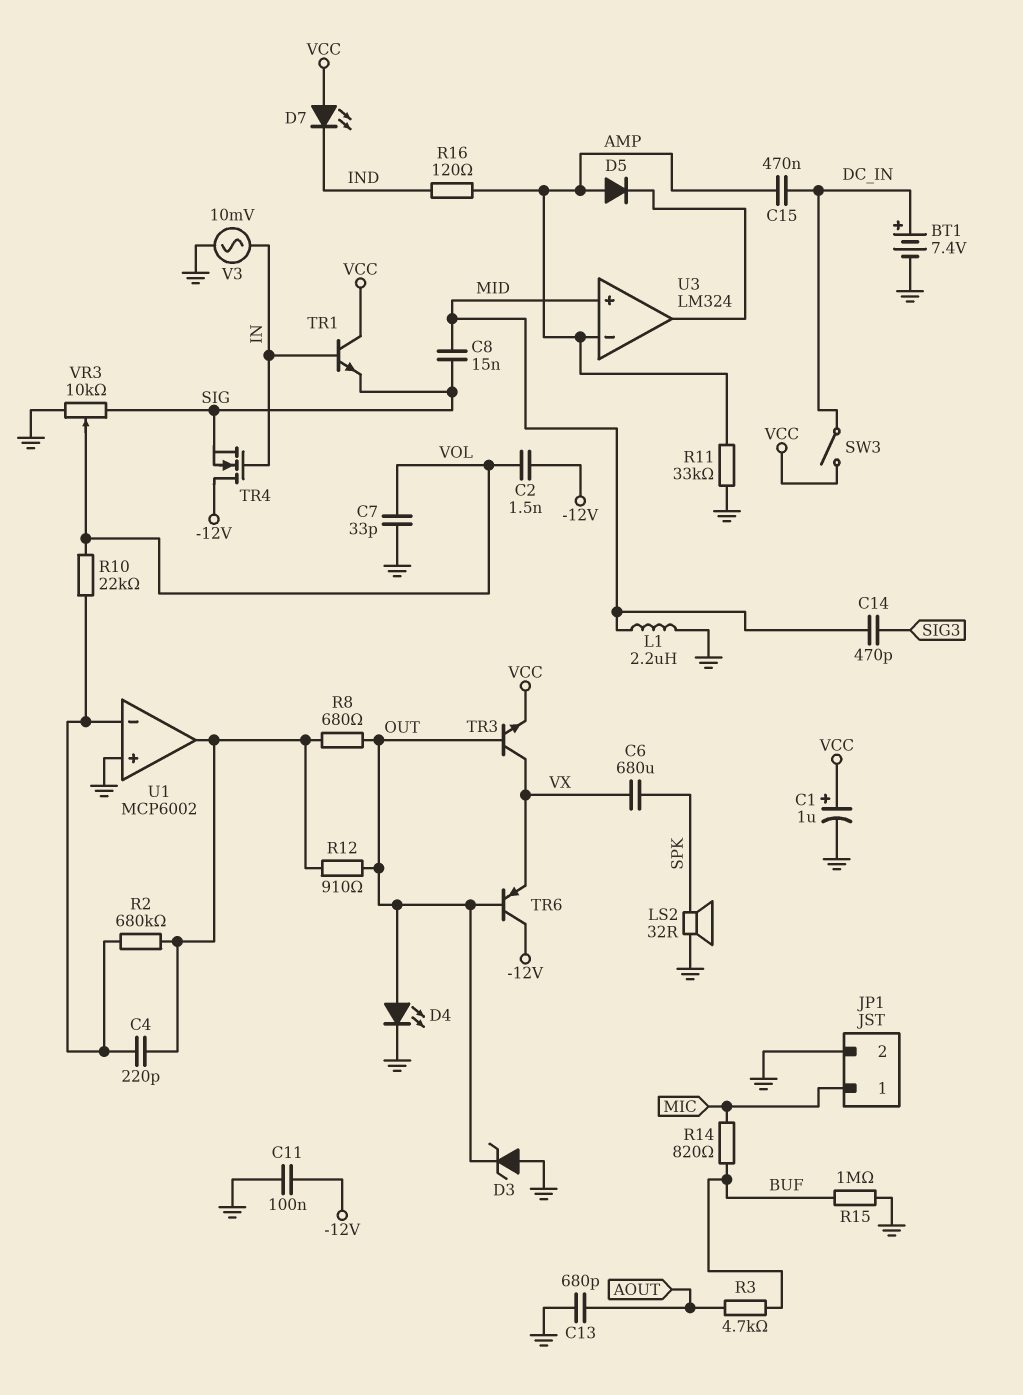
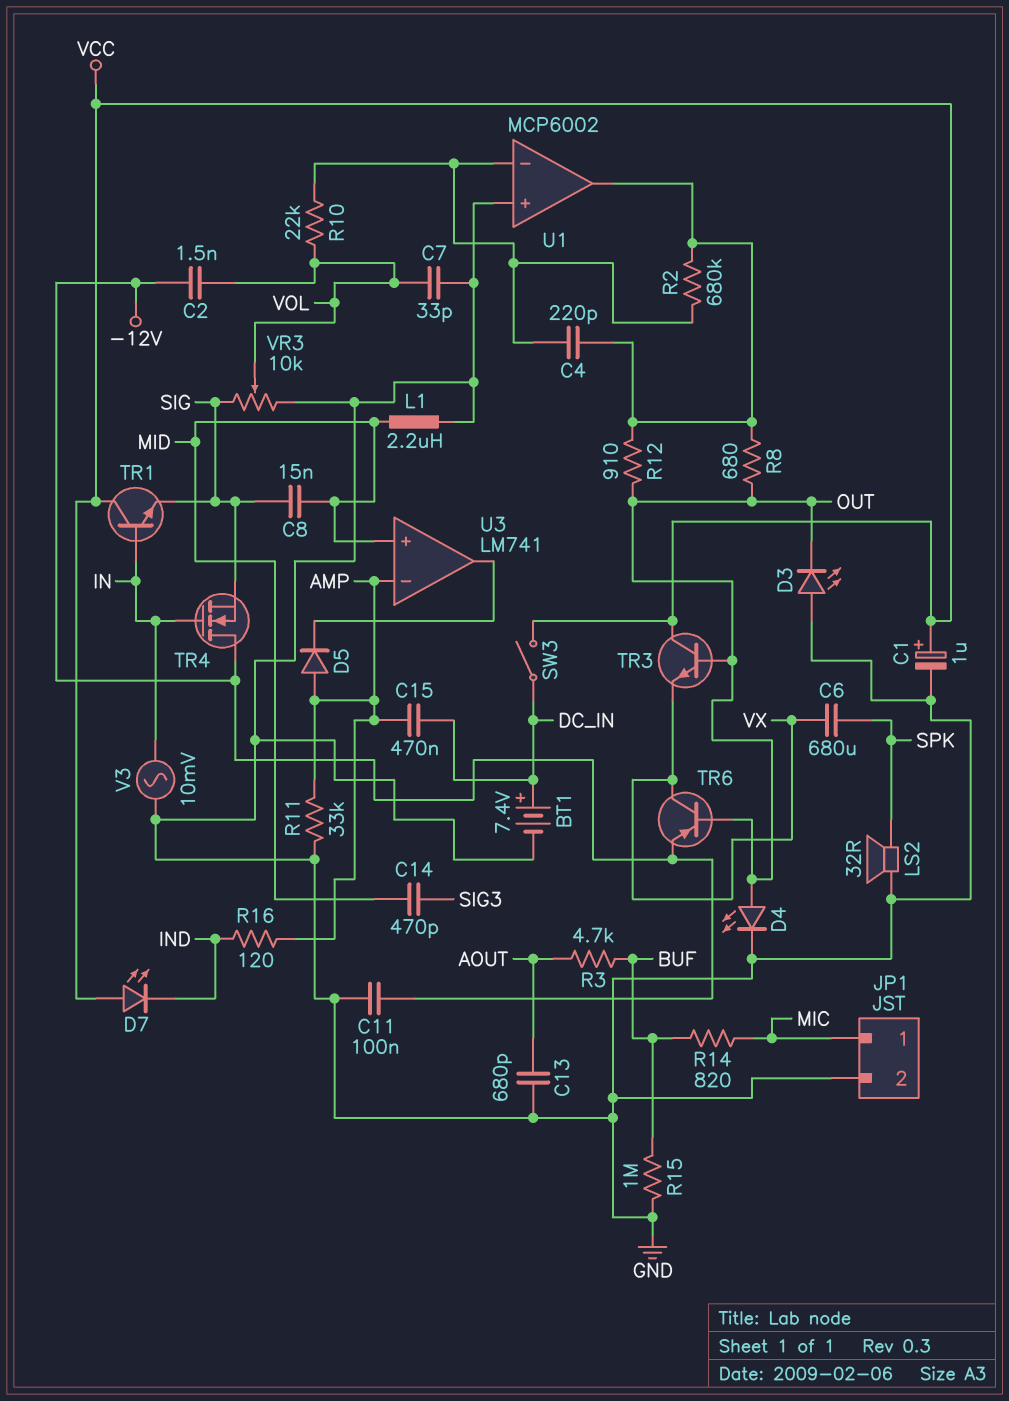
D3: zener (A GND, K OUT) -> LED (A GND, K OUT)
TR3: NPN (B OUT, C VX, E VCC) -> NPN (B OUT, C VCC, E VX)
TR6: PNP (B OUT, C -12V, E VX) -> PNP (B OUT, C VX, E -12V)
U3: LM324 -> LM741

